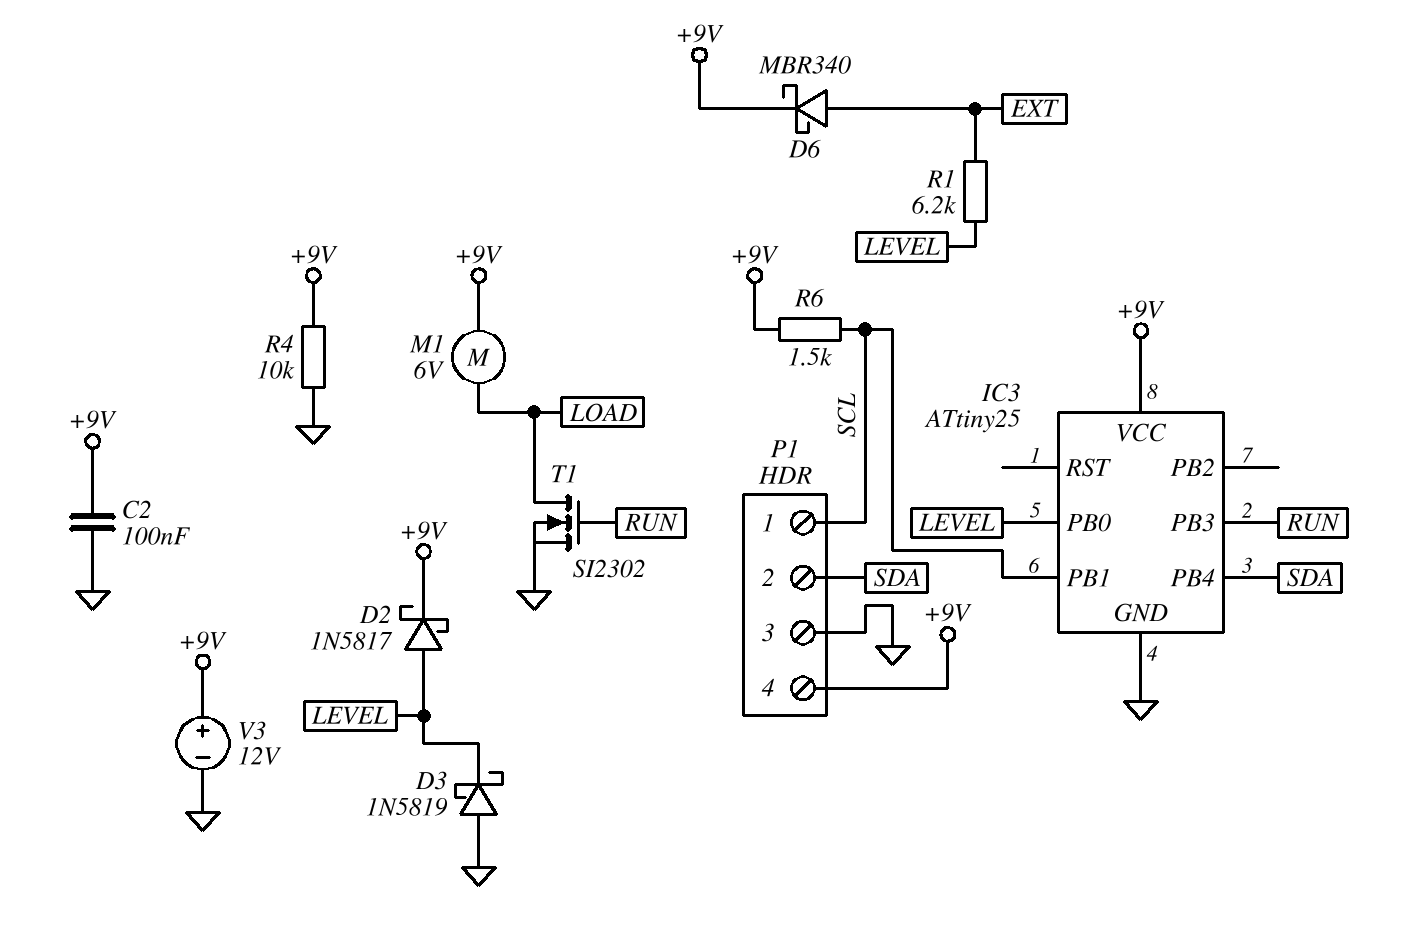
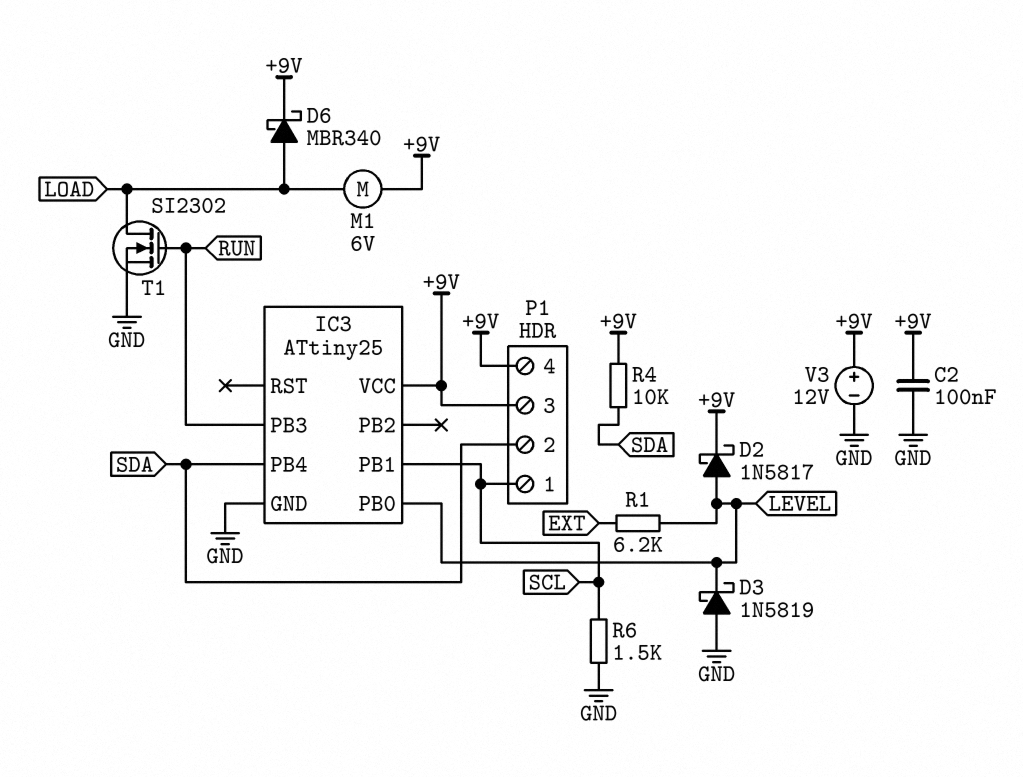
D6: schottky MBR340 (A EXT, K +9V) -> schottky MBR340 (A LOAD, K +9V)
P1 pin 3: GND -> +9V
R4: 10k (+9V, GND) -> 10k (+9V, SDA)
R6: 1.5k (+9V, SCL) -> 1.5k (GND, SCL)

